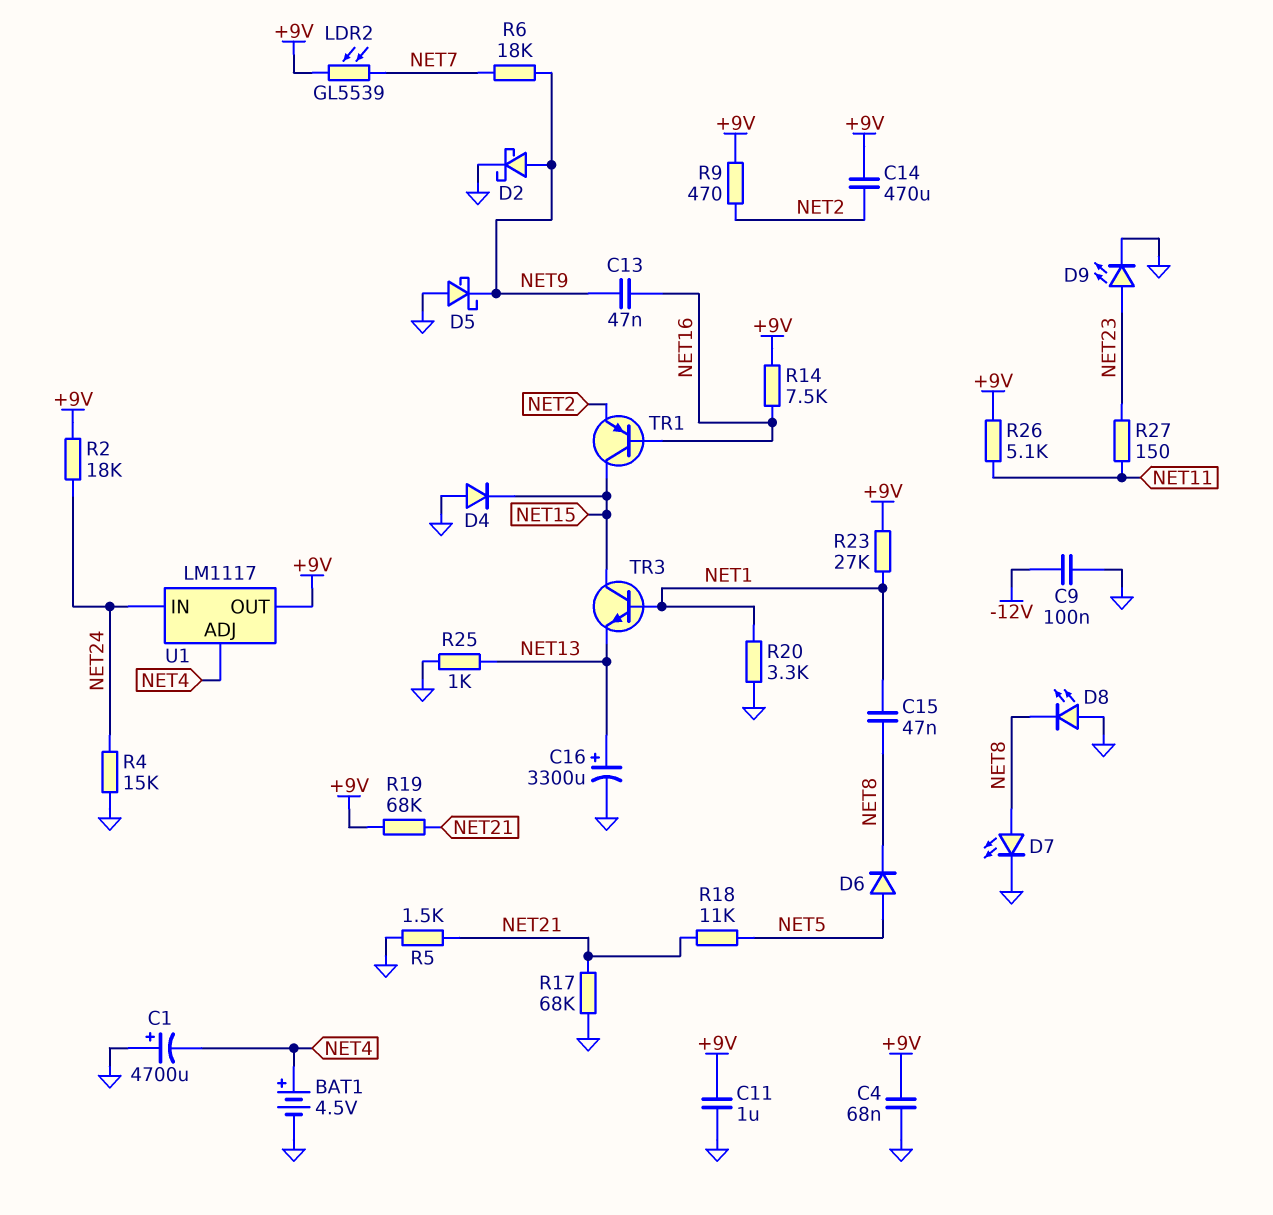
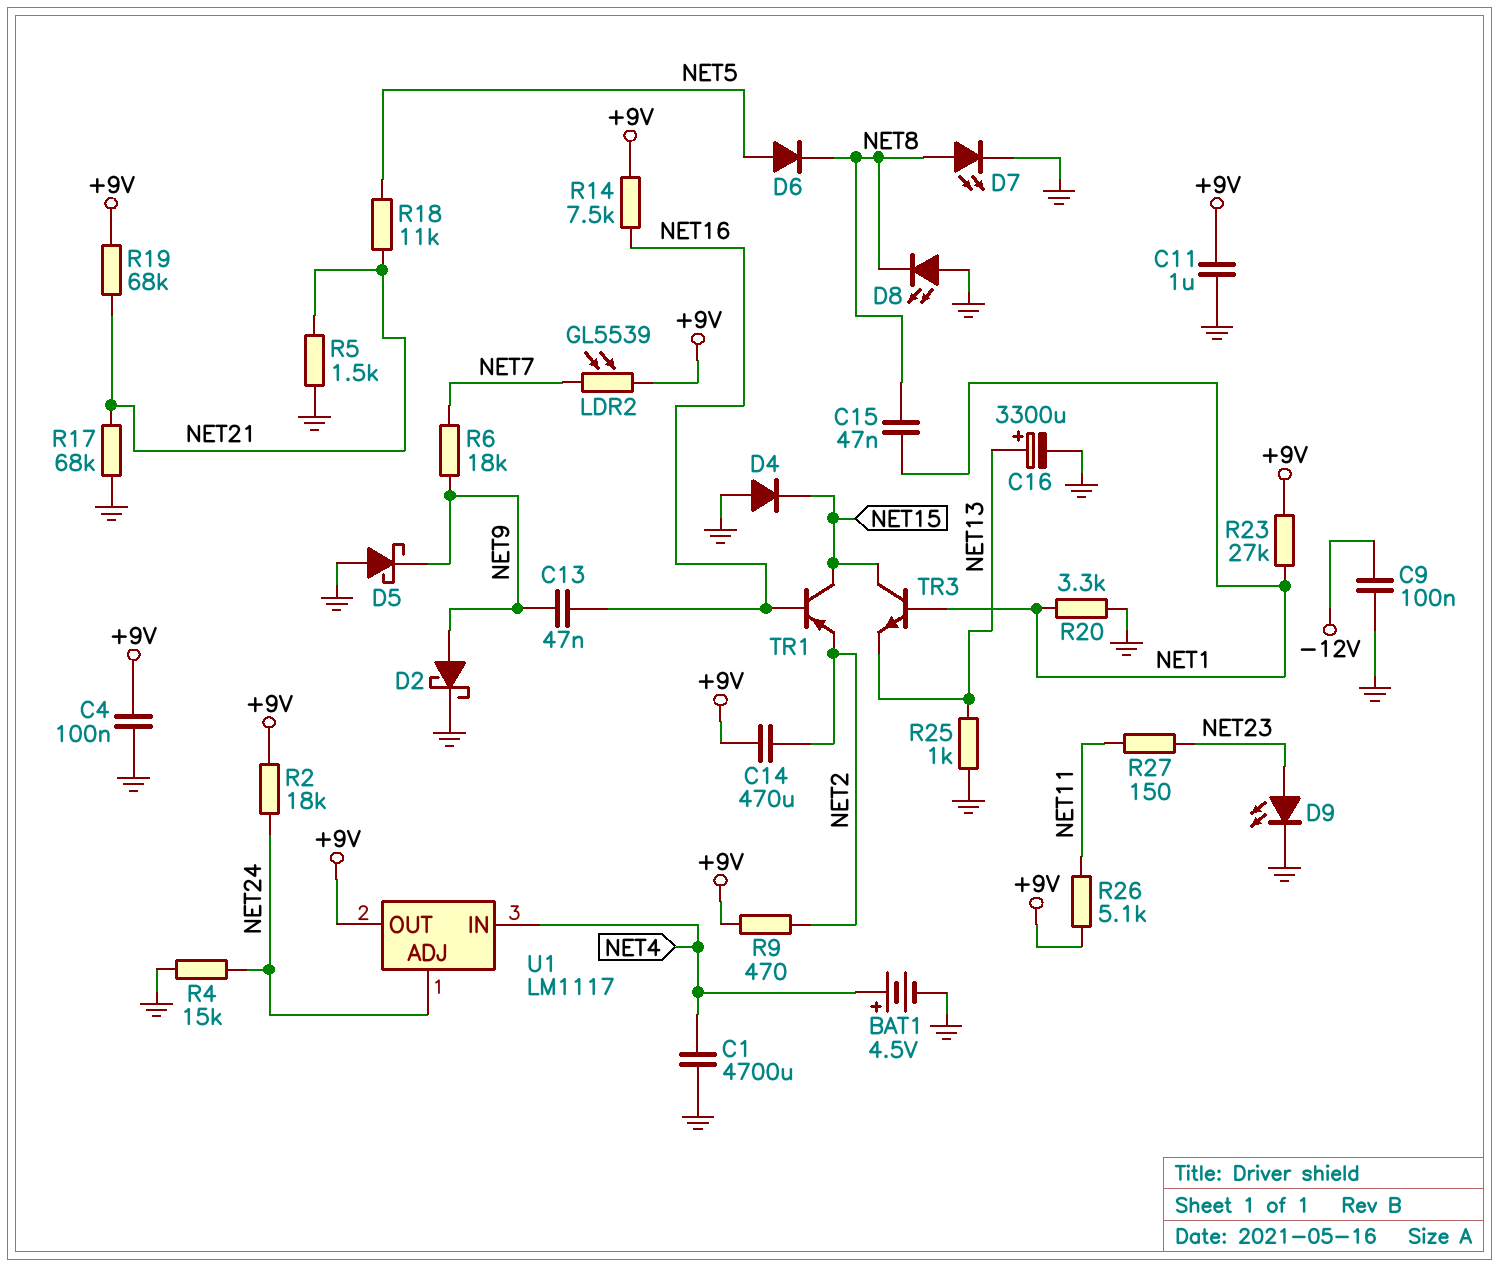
C1: 4700uF (plus GND, minus NET4) -> 4700uF (GND, NET4)
C4: 68nF (+9V, GND) -> 100nF (+9V, GND)
U1 pin ADJ: NET4 -> NET24
U1 pin IN: NET24 -> NET4

